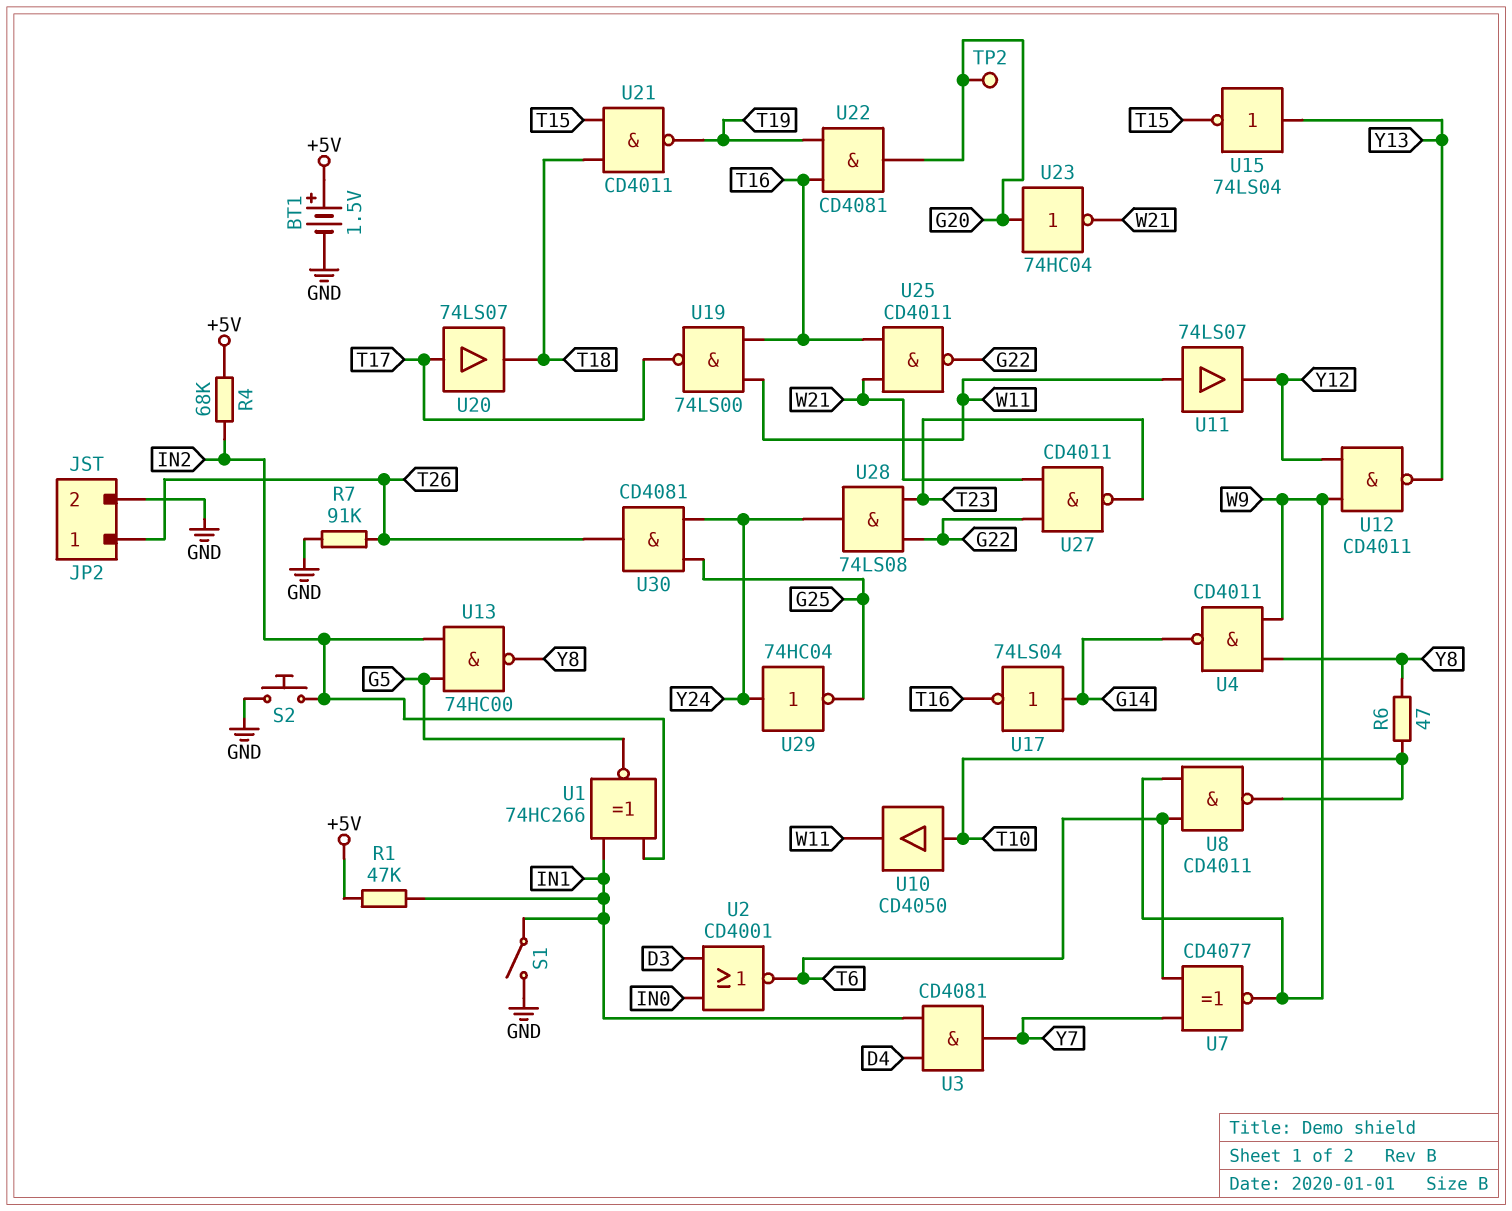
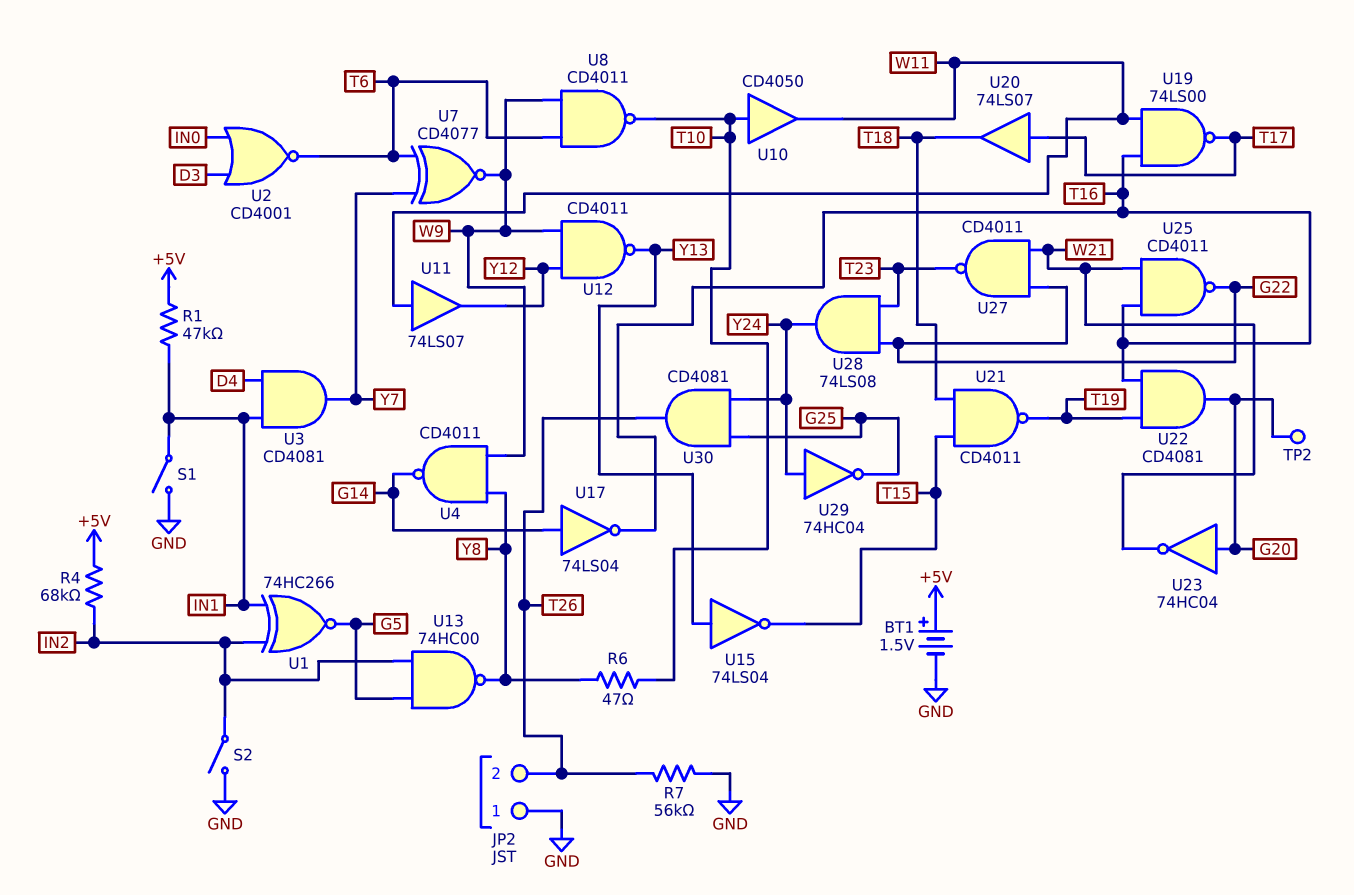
JP2 pin 1: T26 -> GND
JP2 pin 2: GND -> T26
R7: 91k (GND, T26) -> 56k (GND, T26)
S2: button (GND, IN2) -> switch (GND, IN2)

